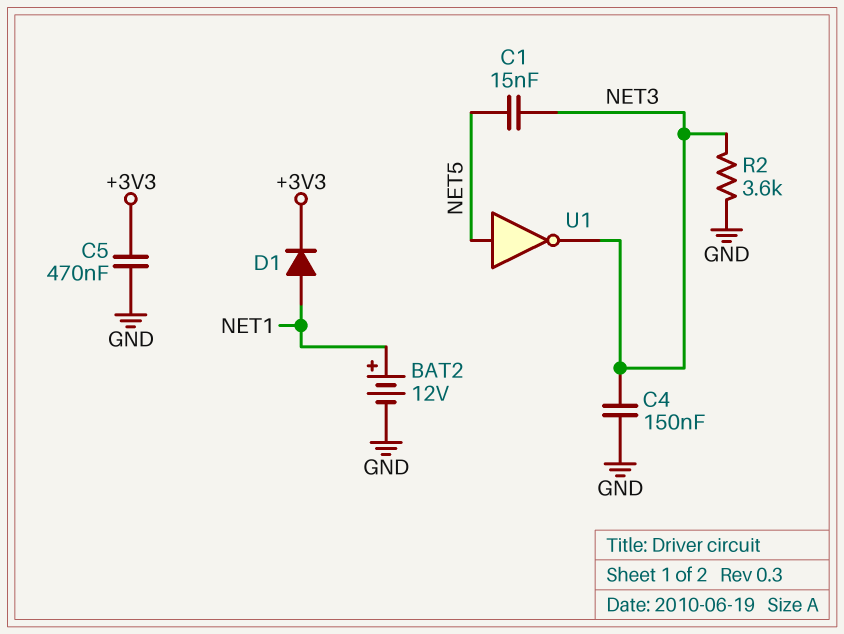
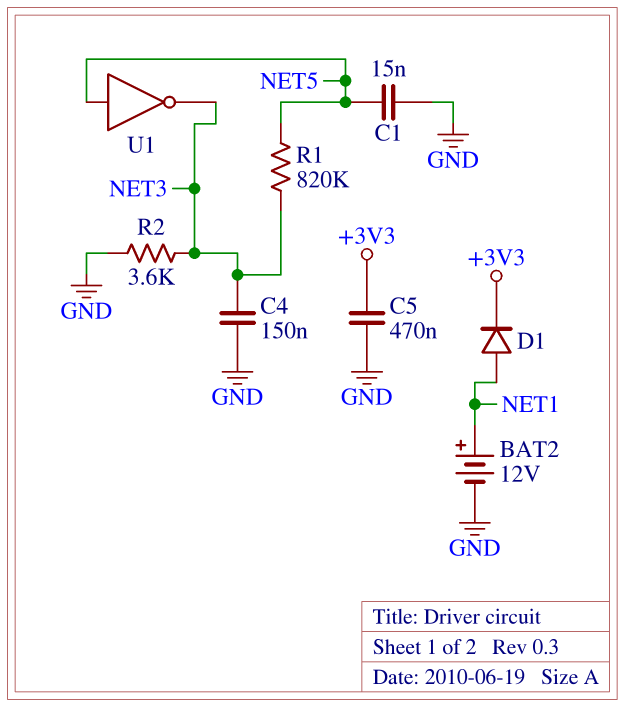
C1: 15nF (NET3, NET5) -> 15nF (GND, NET5)
R1: none -> 820k (NET3, NET5)

